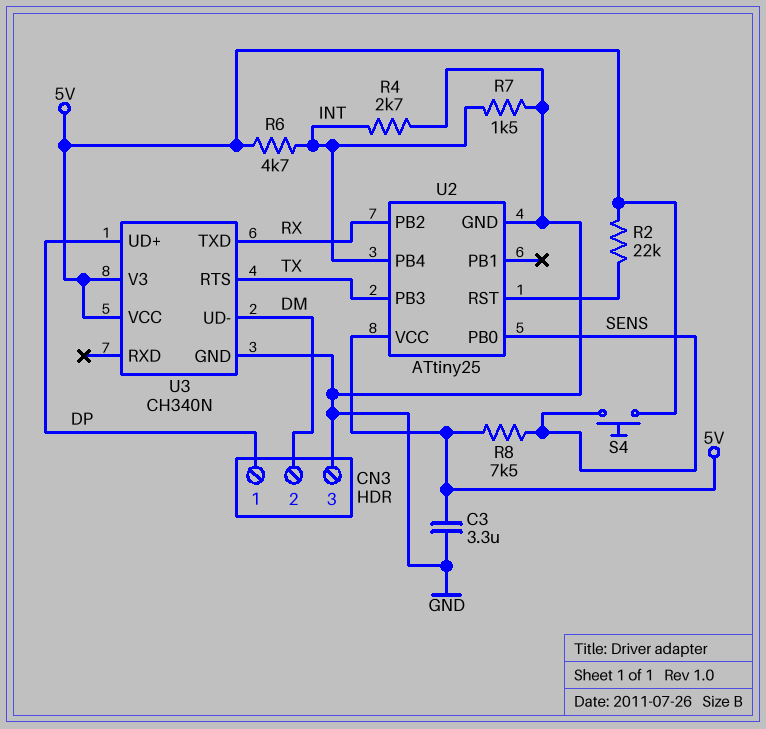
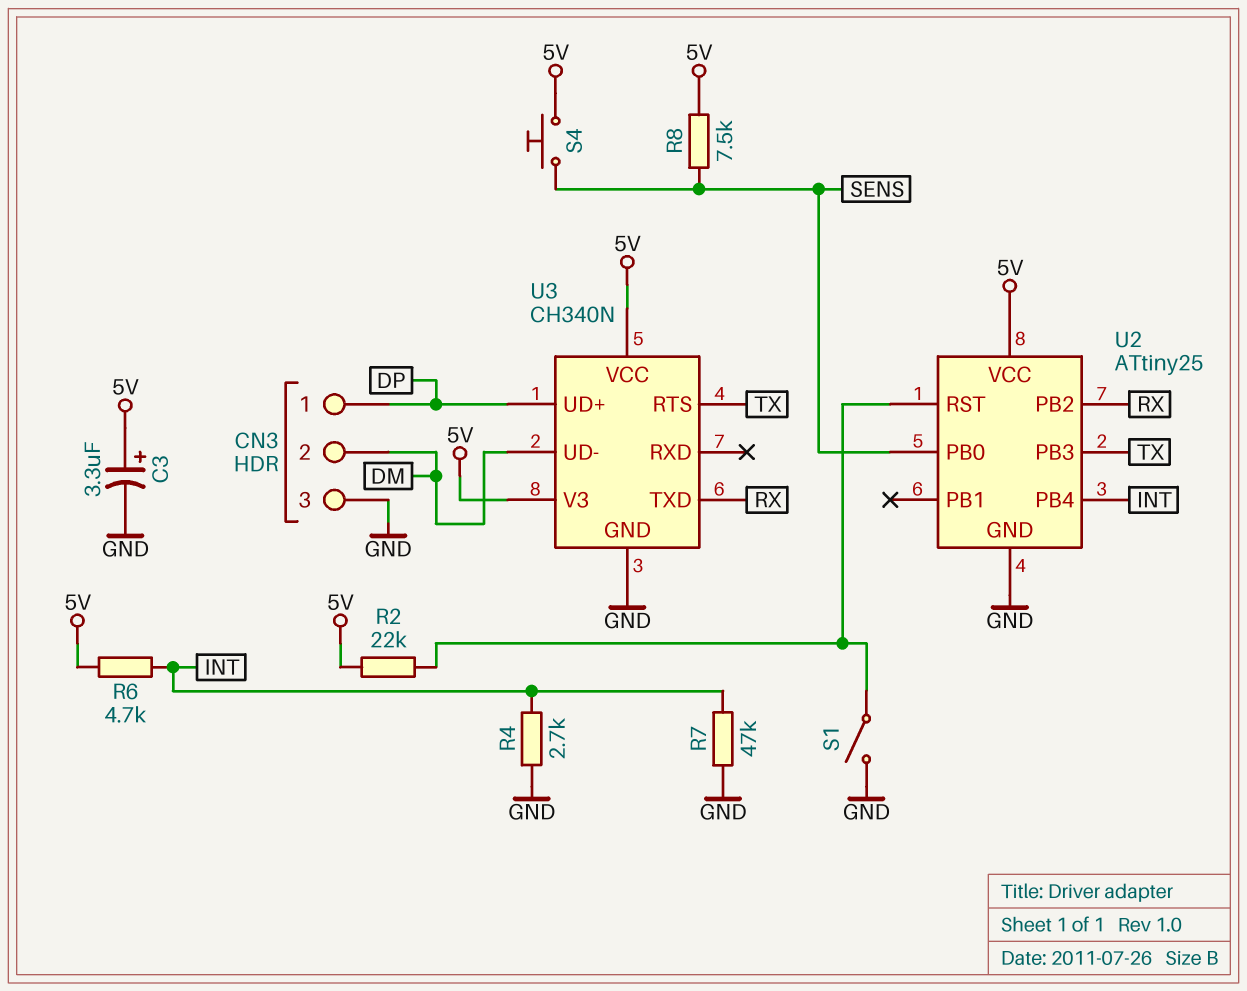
C3: 3.3uF (5V, GND) -> 3.3uF (plus 5V, minus GND)
R7: 1.5k (GND, INT) -> 47k (GND, INT)
S1: none -> switch (GND, U2/RST)

